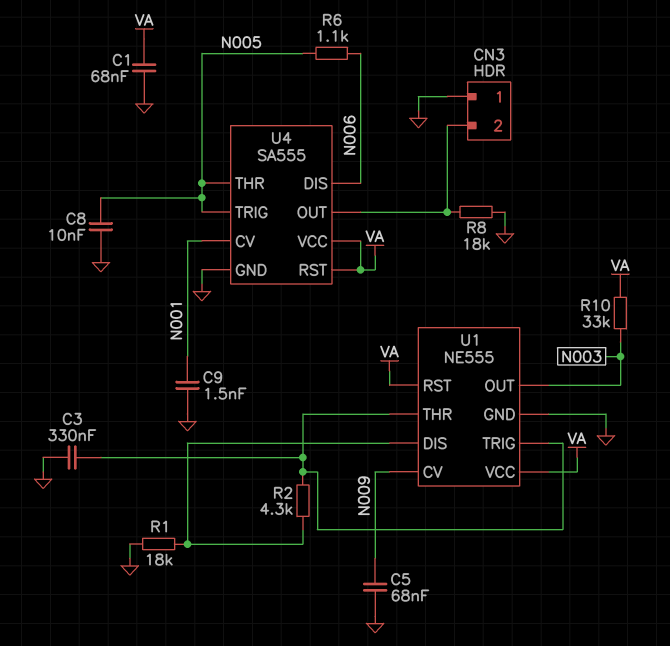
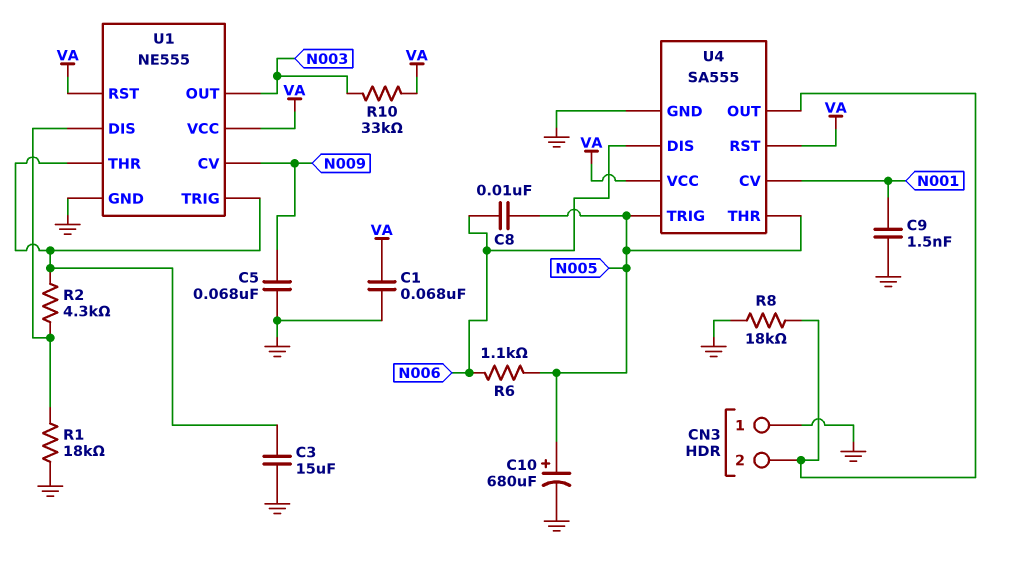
C3: 330nF (GND, U1/THR) -> 15uF (GND, U1/THR)
C8: 10nF (GND, N005) -> 10nF (N005, N006)
C10: none -> 680uF (plus N005, minus GND)

